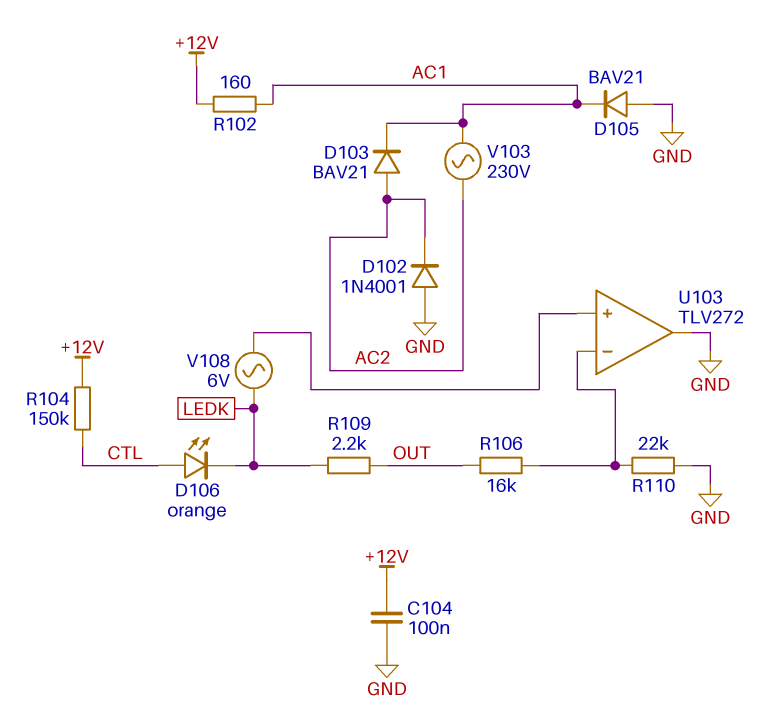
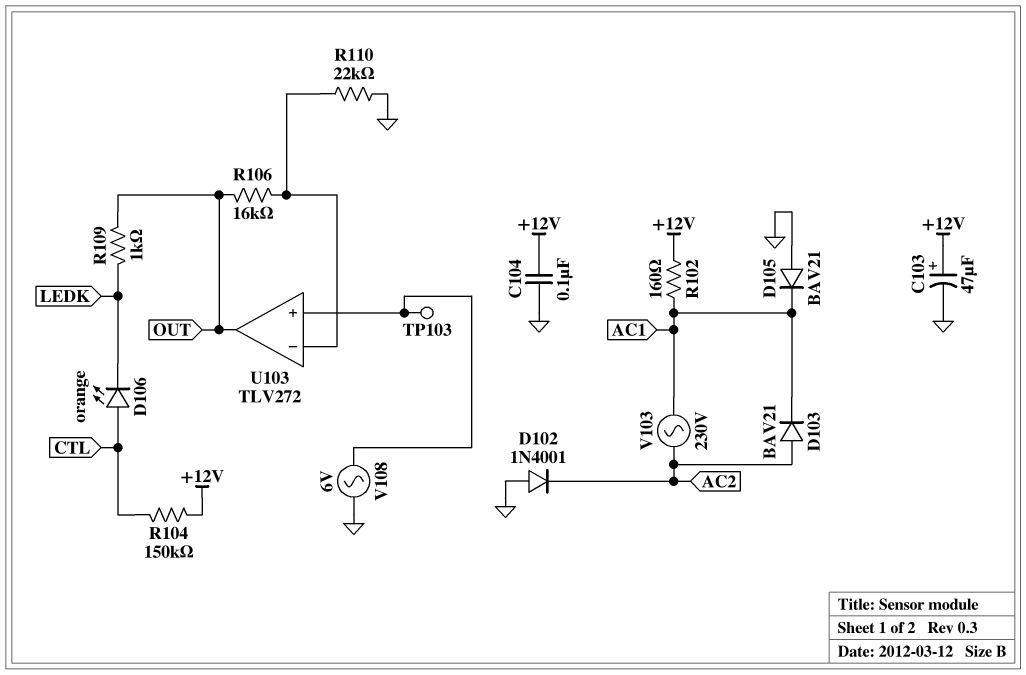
C103: none -> 47uF (plus +12V, minus GND)
R109: 2.2k (LEDK, OUT) -> 1k (LEDK, OUT)
TP103: none -> test point (U103/in+)
U103 pin out: GND -> OUT
V108: AC 6V (LEDK, U103/in+) -> AC 6V (GND, U103/in+)

